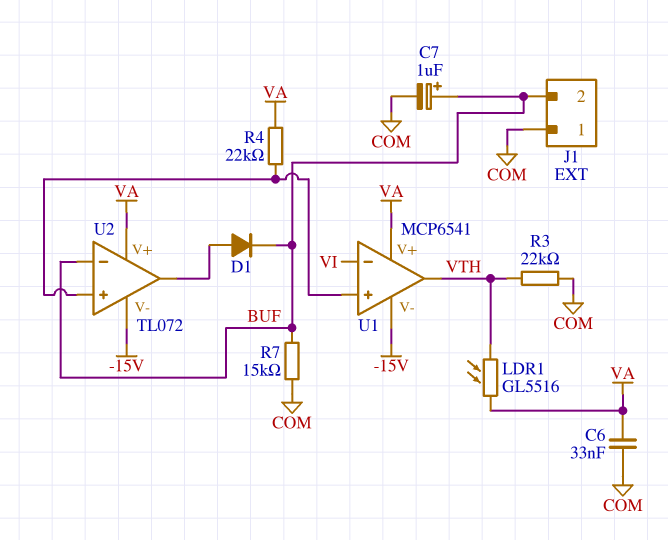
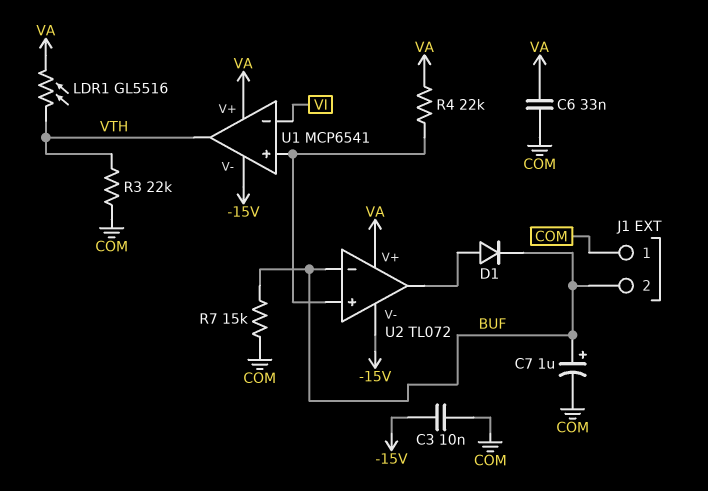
C3: none -> 10nF (-15V, COM)

